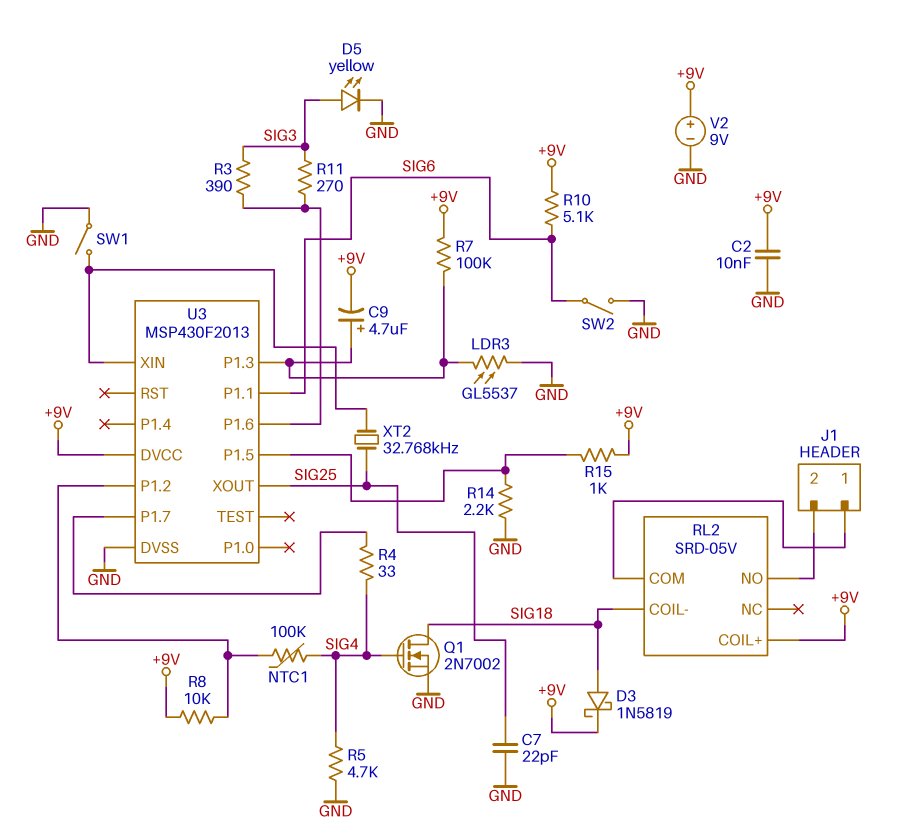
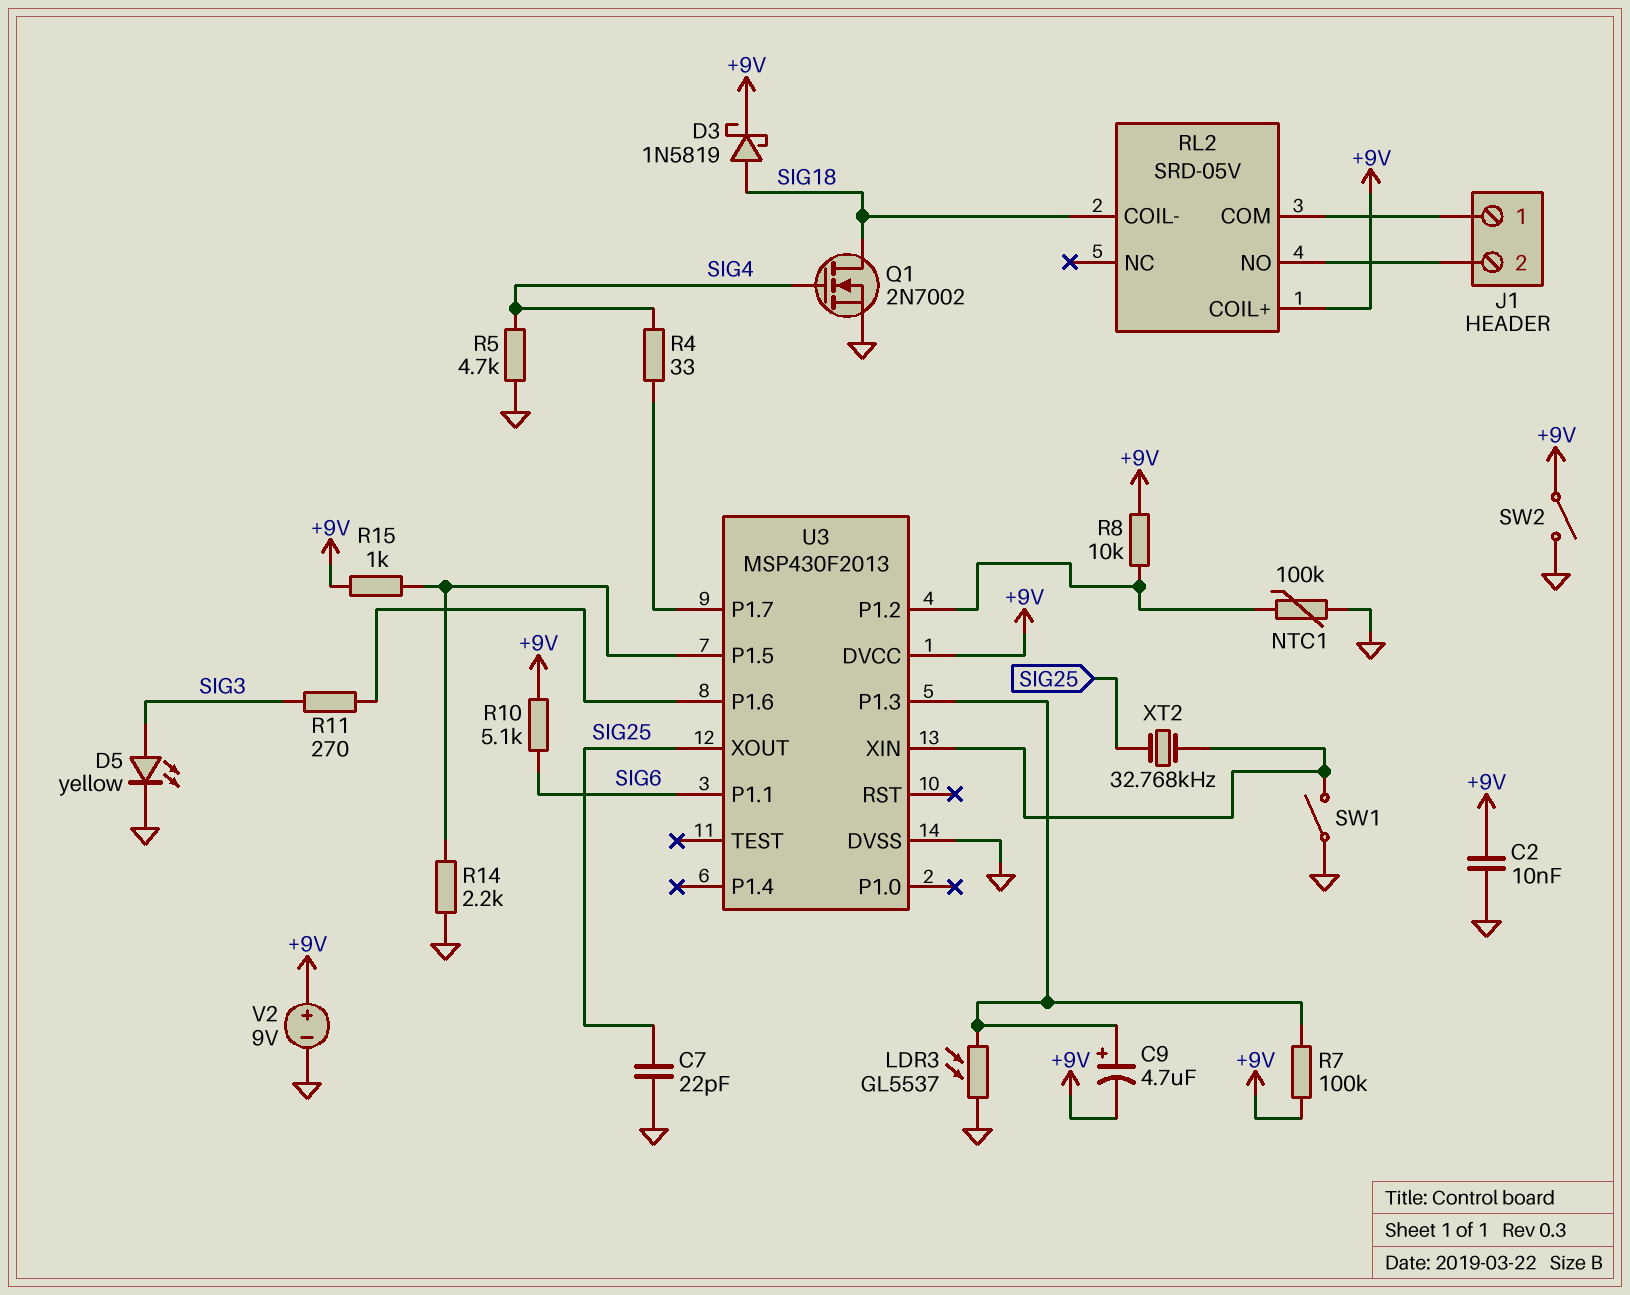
NTC1: 100k (SIG4, U3/P1.2) -> 100k (GND, U3/P1.2)
R3: 390 (SIG3, U3/P1.6) -> none
SW2: switch (GND, SIG6) -> switch (+9V, GND)

